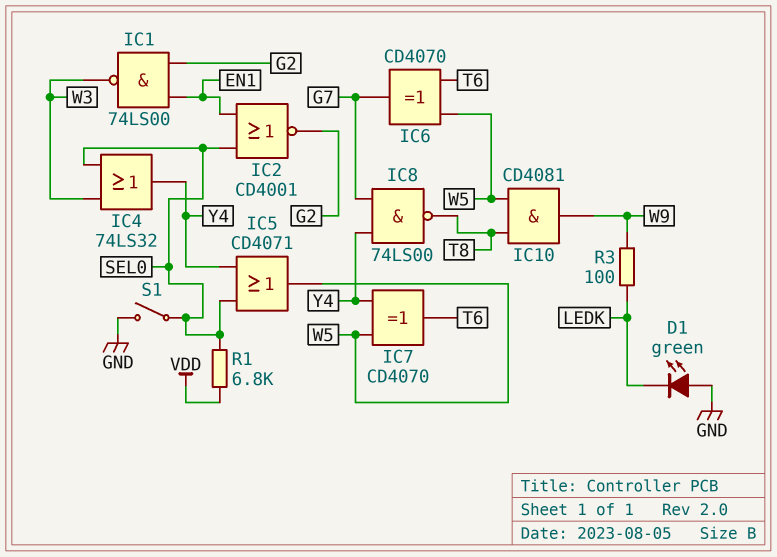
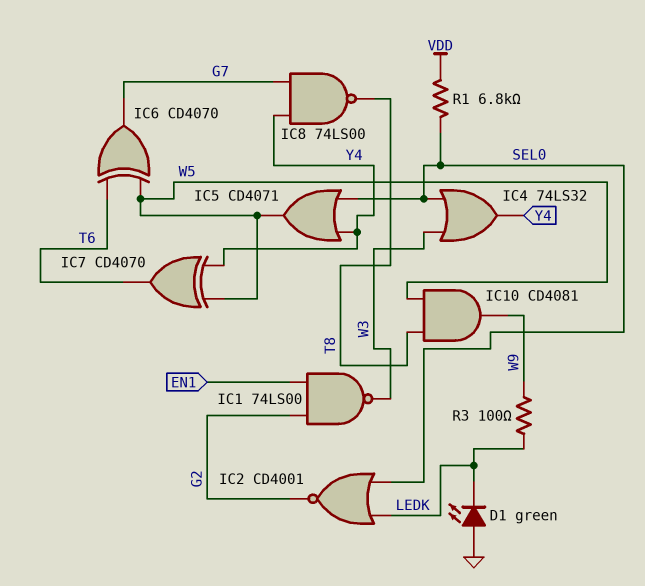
IC2: NOR CD4001 (in EN1, in SEL0, out G2) -> NOR CD4001 (in LEDK, in SEL0, out G2)
S1: switch (GND, SEL0) -> none

